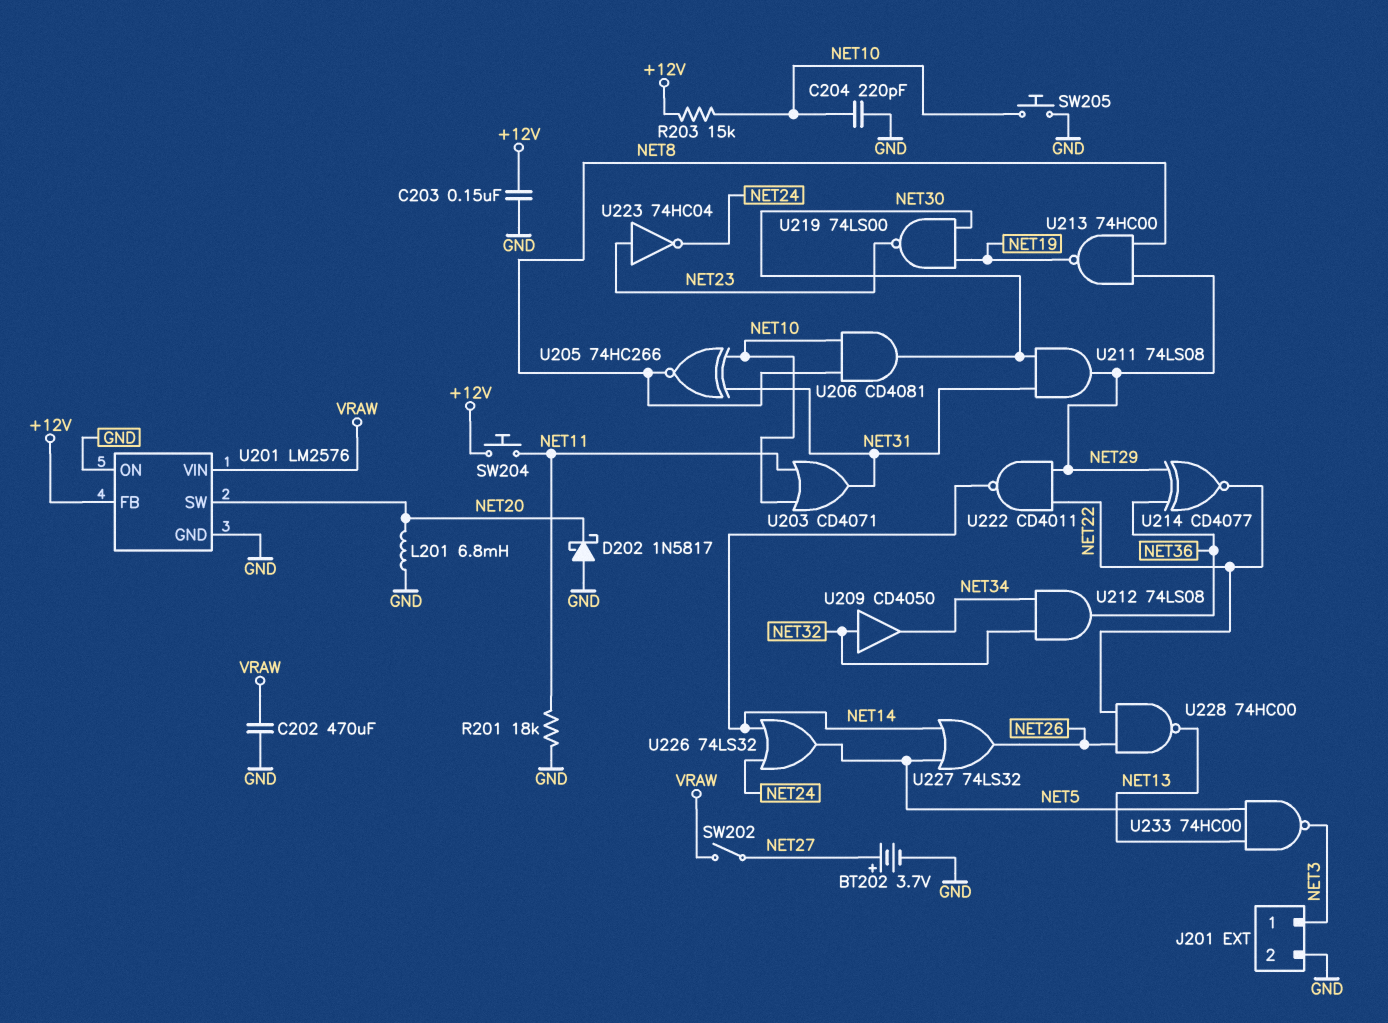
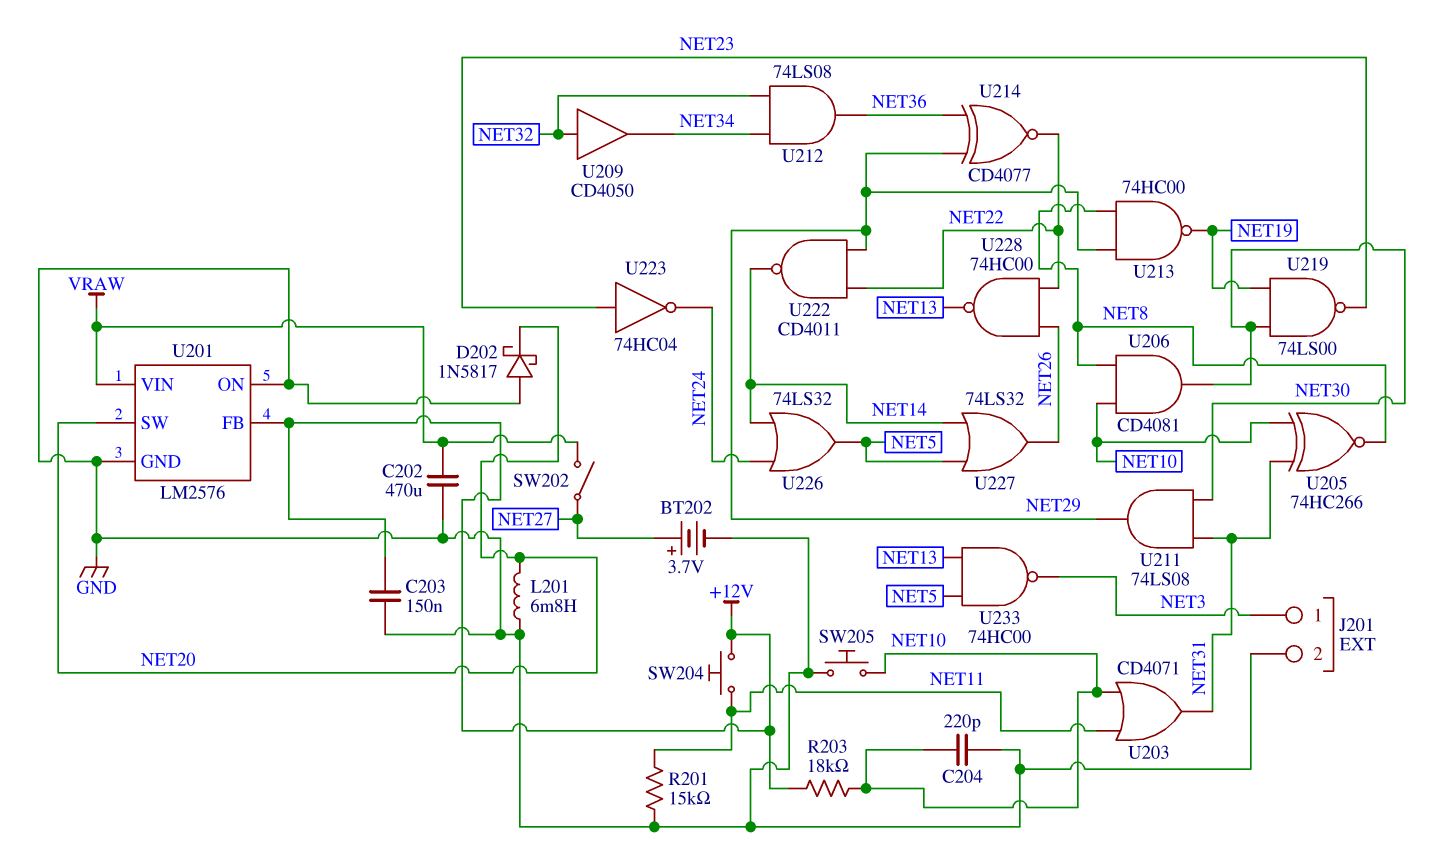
R201: 18k (GND, NET11) -> 15k (GND, NET11)
R203: 15k (+12V, NET10) -> 18k (+12V, NET10)

